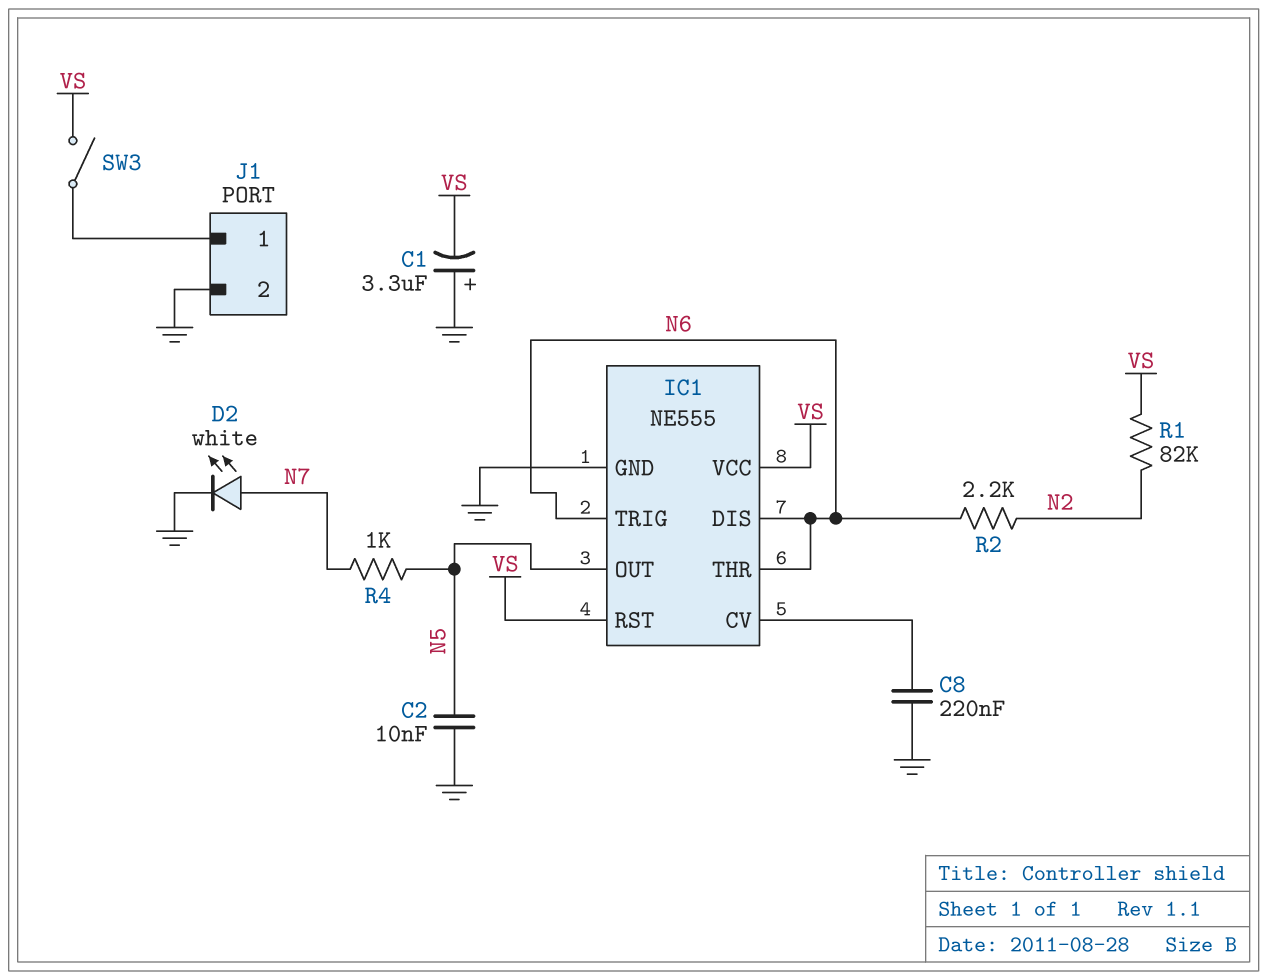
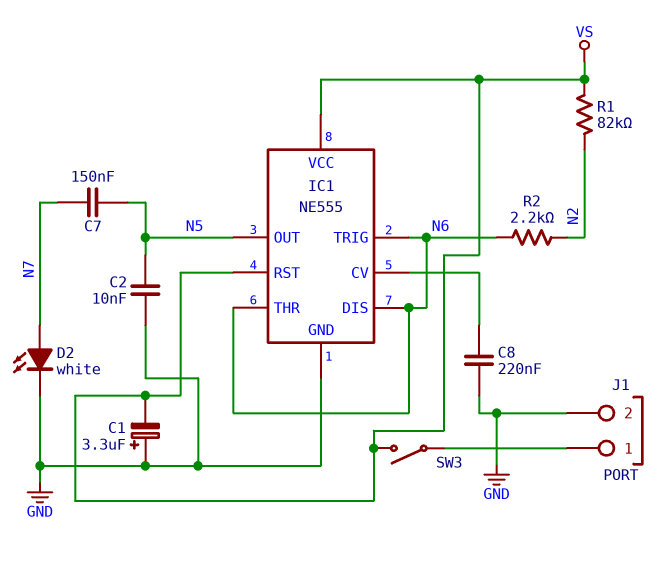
C7: none -> 150nF (N5, N7)
R4: 1k (N5, N7) -> none

